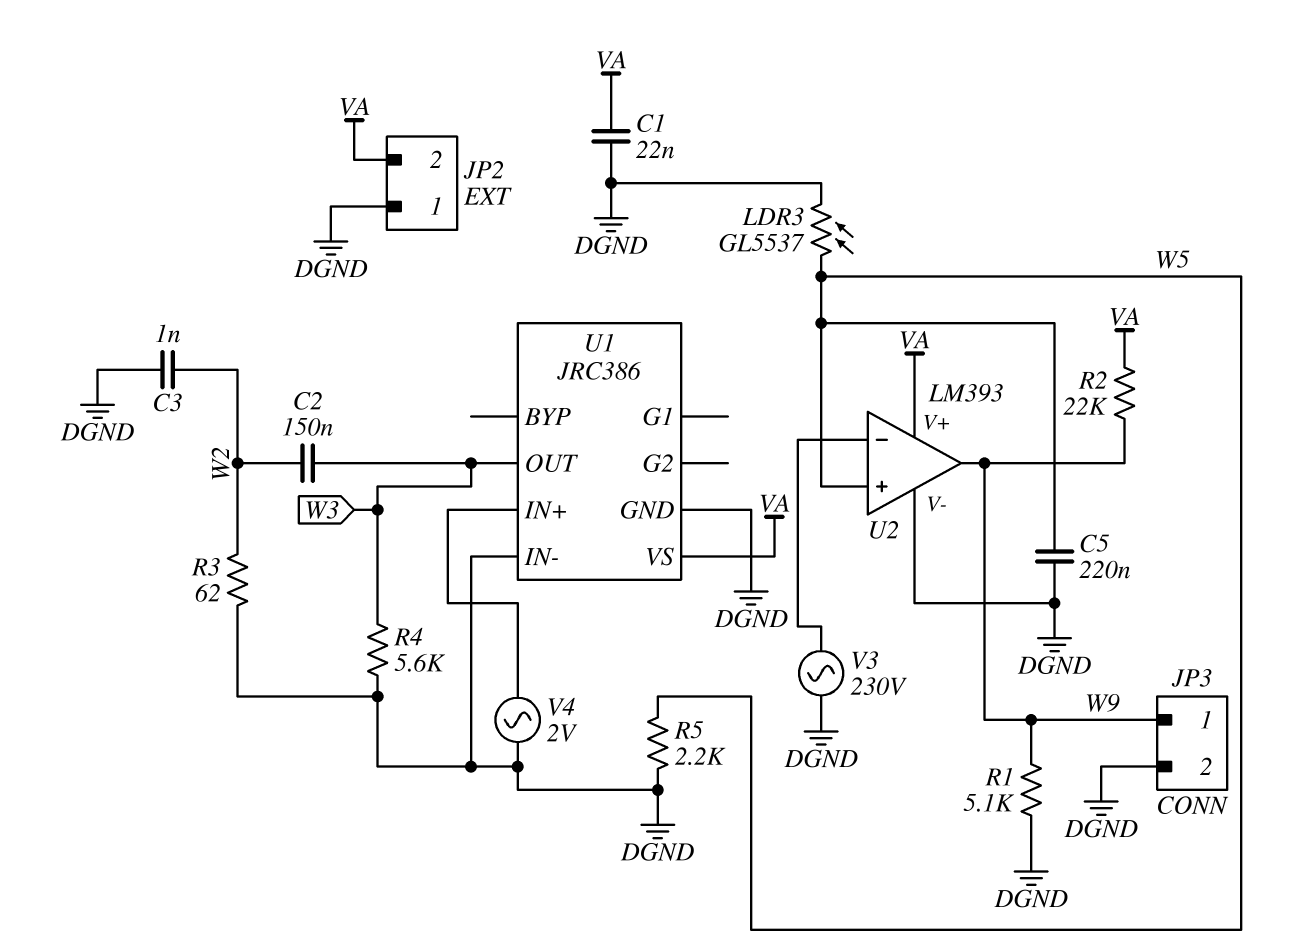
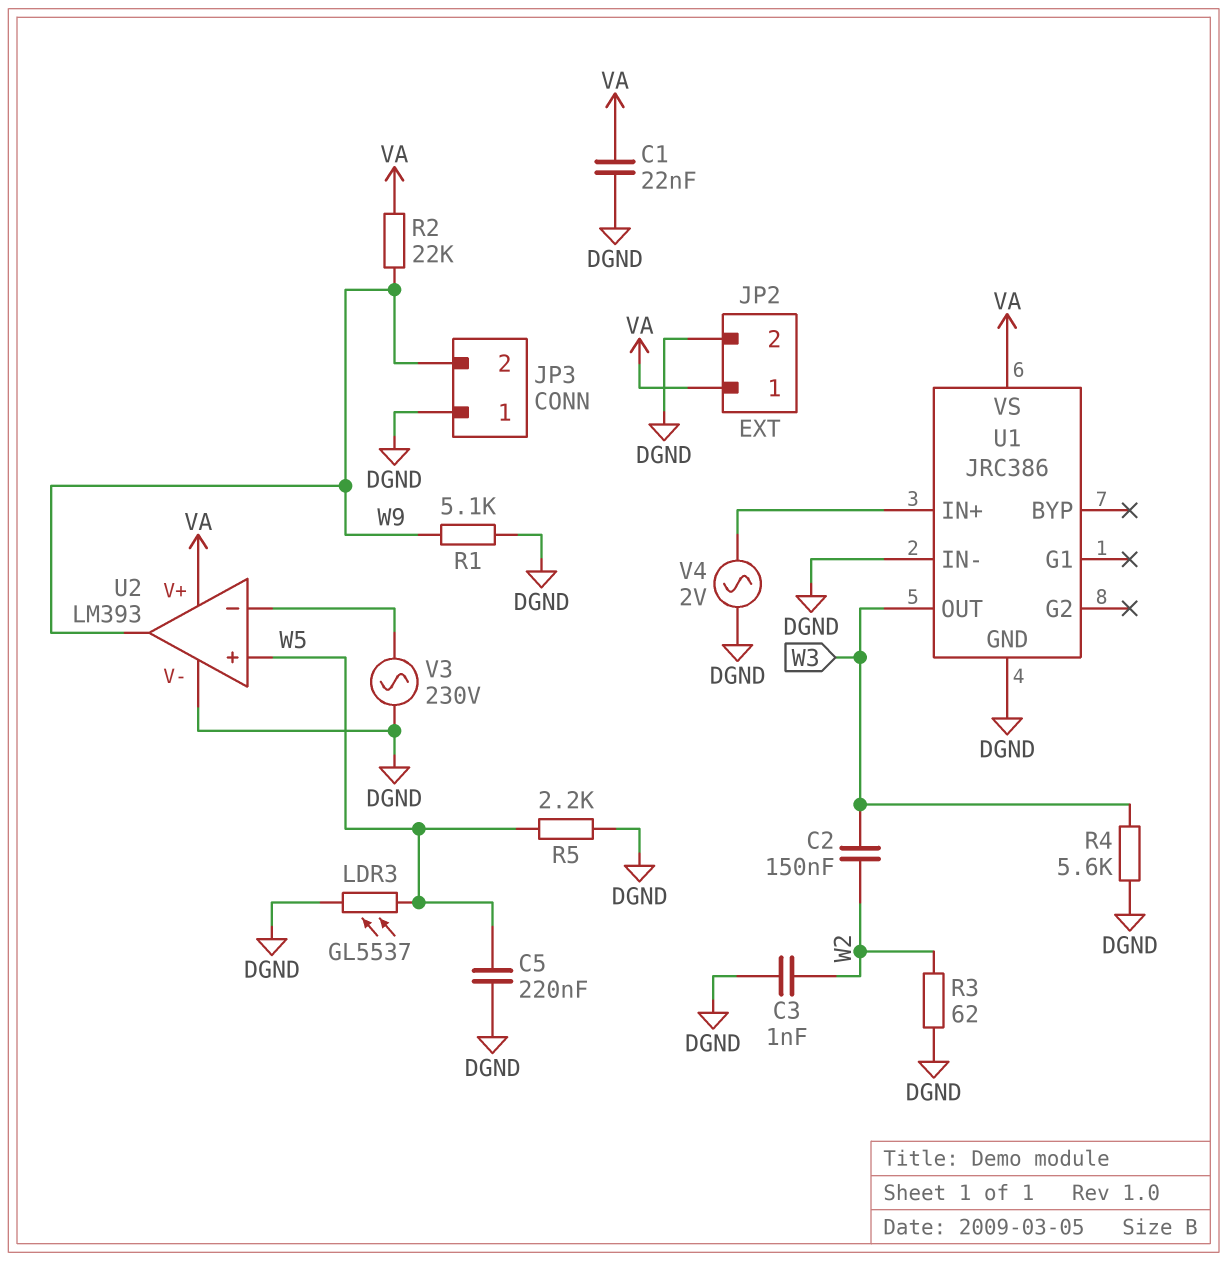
JP2 pin 1: DGND -> VA
JP2 pin 2: VA -> DGND
JP3 pin 1: W9 -> DGND
JP3 pin 2: DGND -> W9

